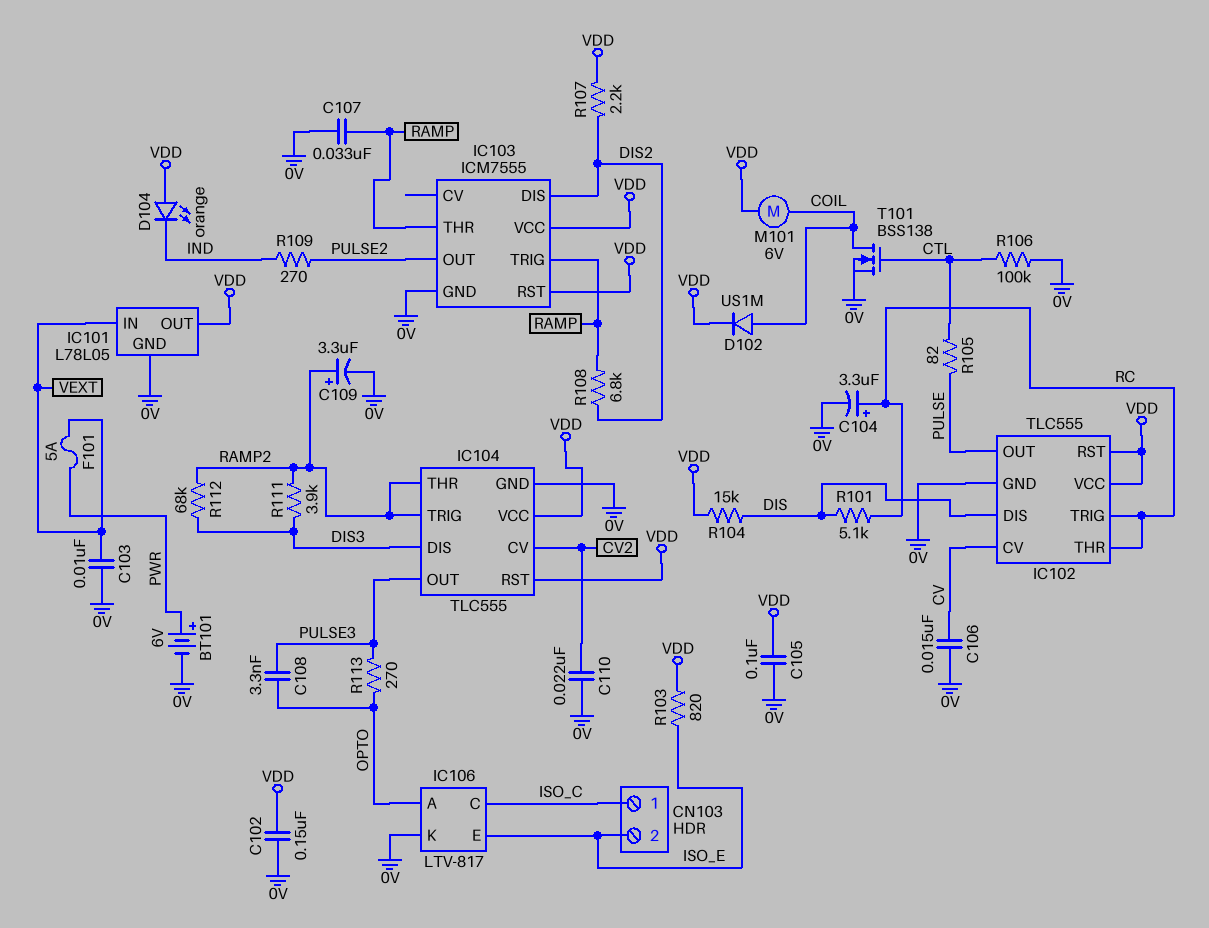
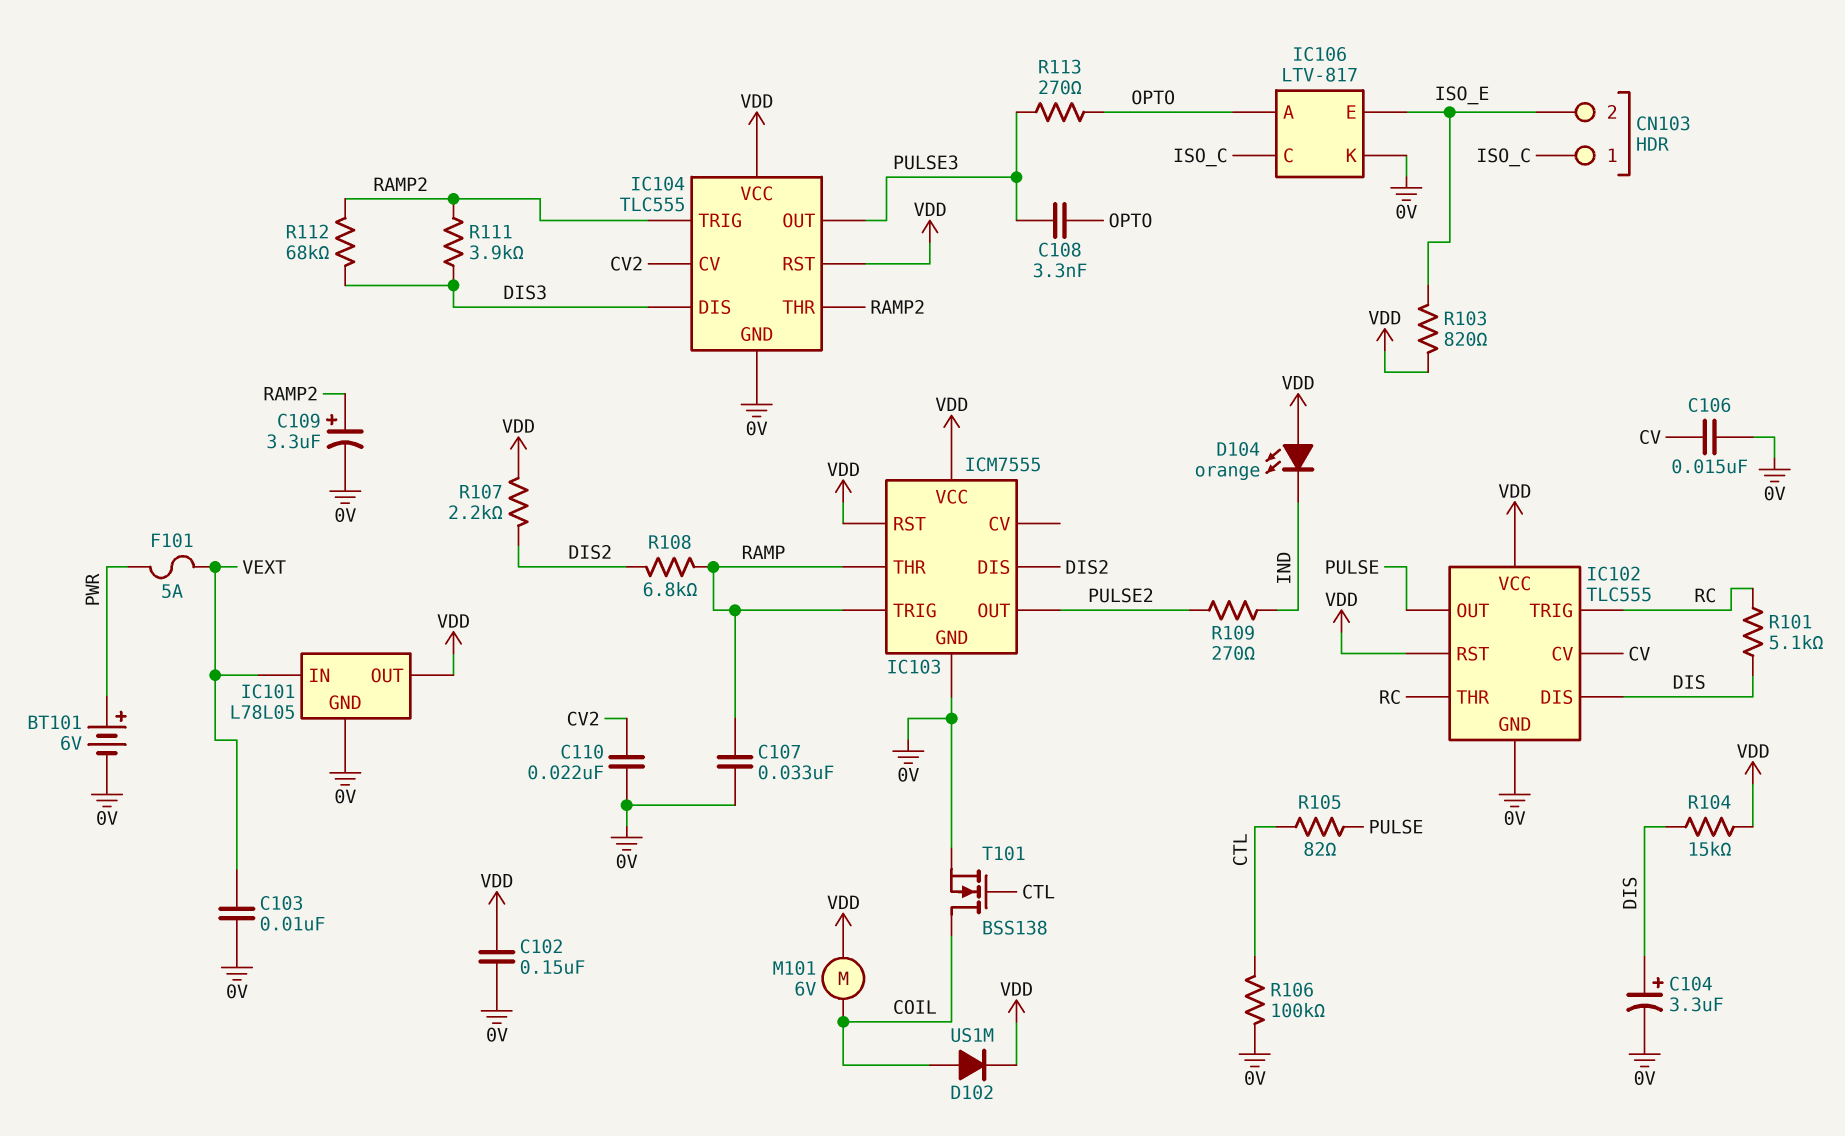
C104: 3.3uF (plus RC, minus 0V) -> 3.3uF (plus DIS, minus 0V)
C105: 100nF (0V, VDD) -> none

